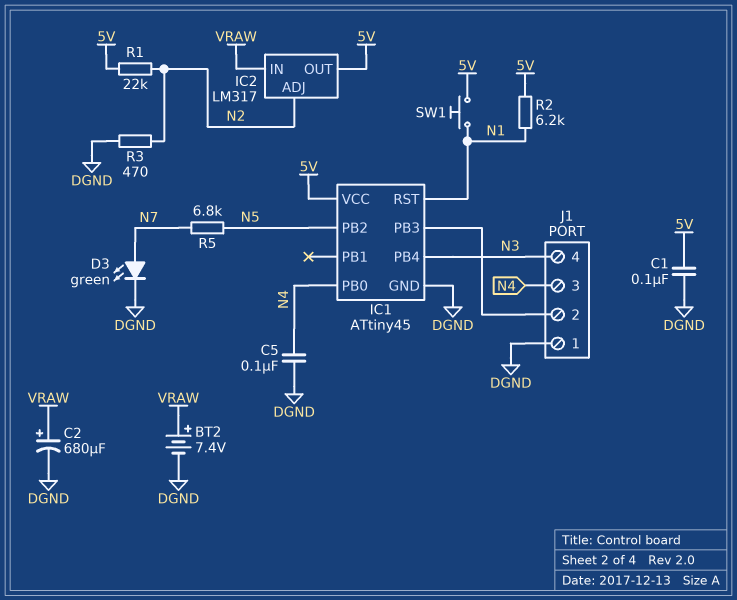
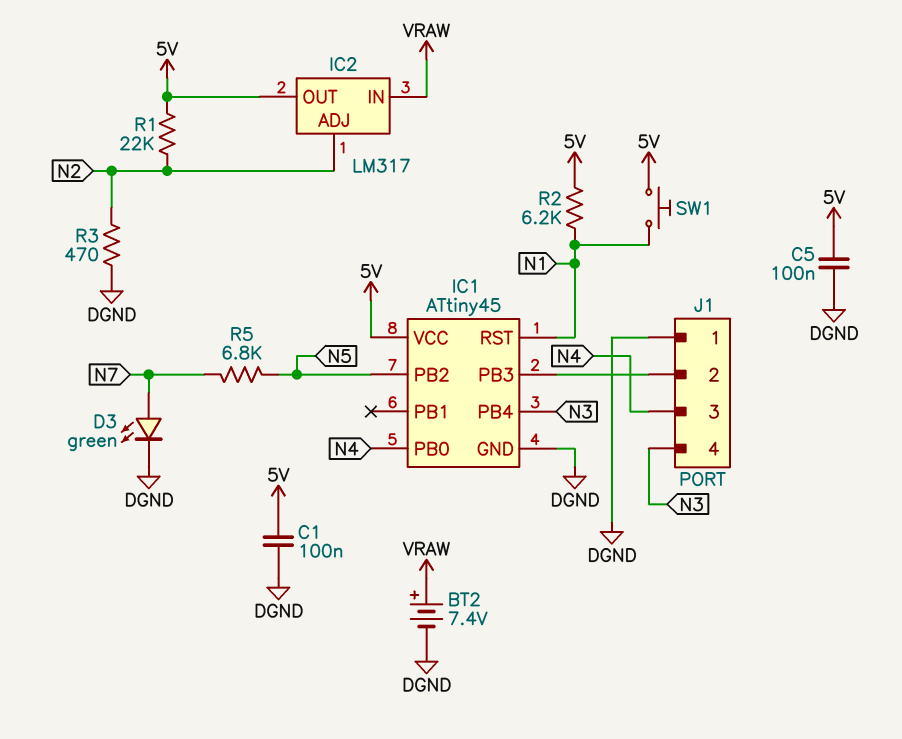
C2: 680uF (plus VRAW, minus DGND) -> none
C5: 100nF (DGND, N4) -> 100nF (5V, DGND)

